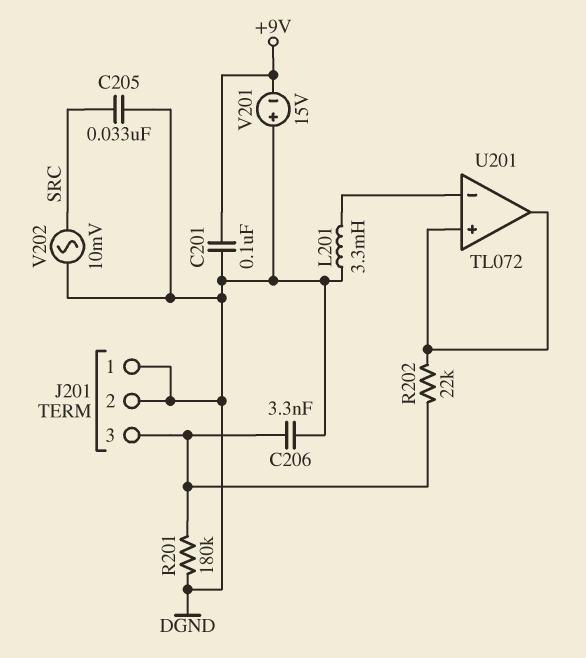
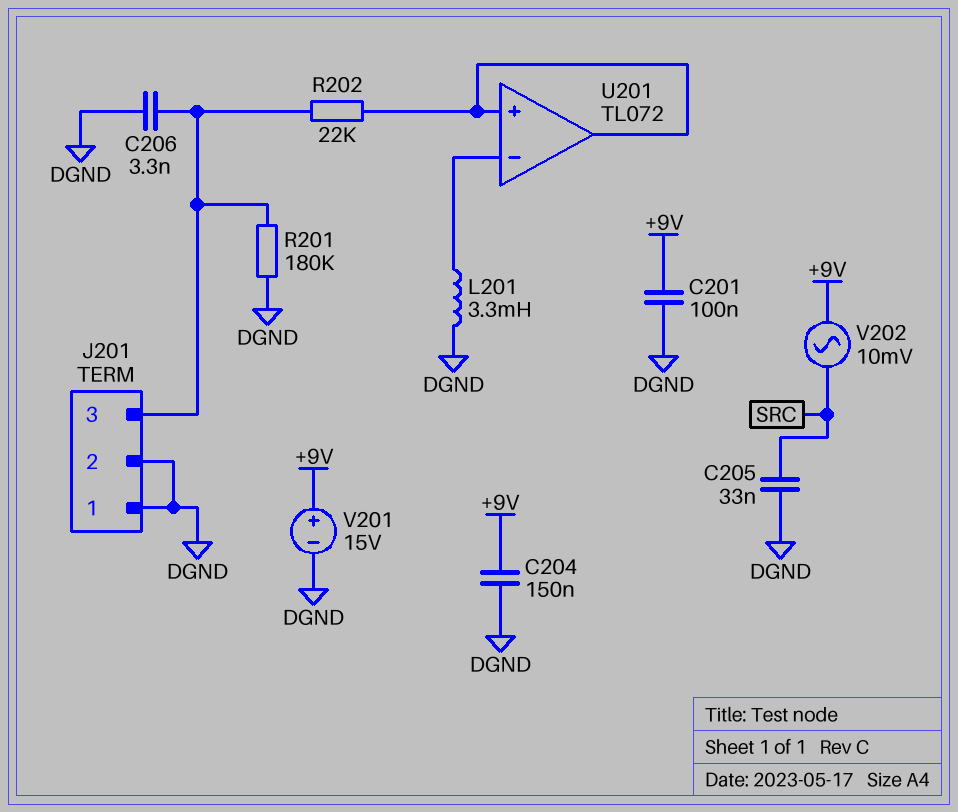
C204: none -> 150nF (+9V, DGND)
V201: 15V (plus DGND, minus +9V) -> 15V (plus +9V, minus DGND)
V202: AC 10mV (DGND, SRC) -> AC 10mV (+9V, SRC)

